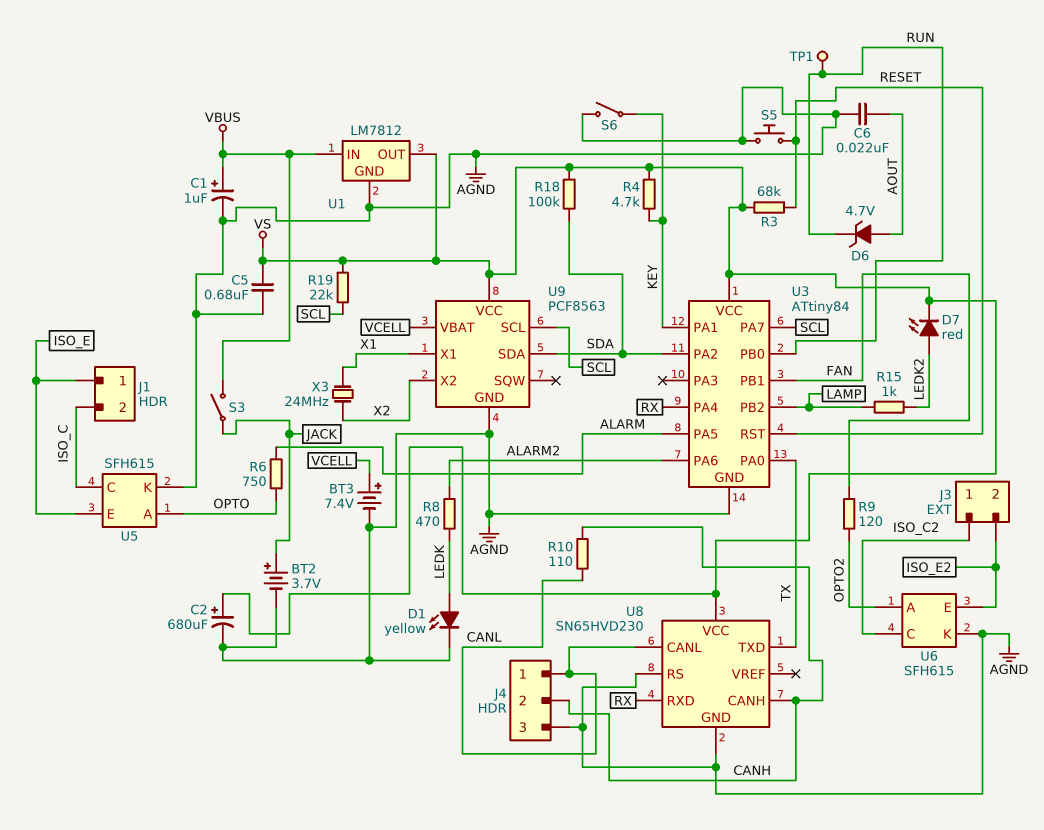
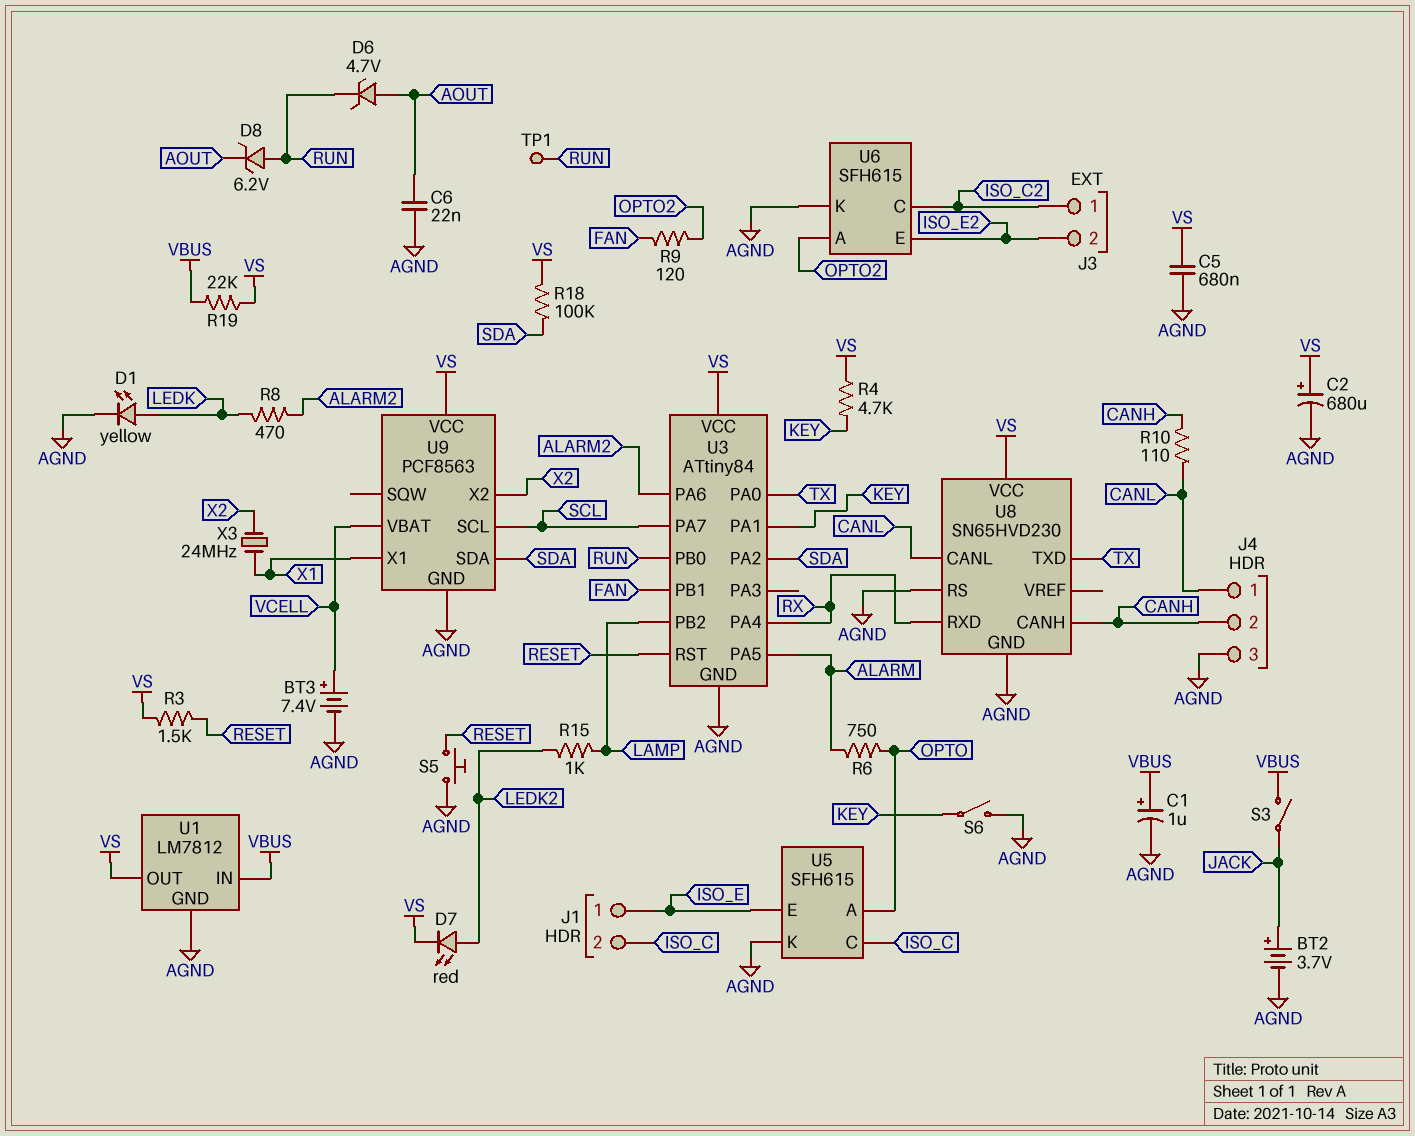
D8: none -> zener 6.2V (A RUN, K AOUT)
R3: 68k (RESET, VS) -> 1.5k (RESET, VS)
R19: 22k (SCL, VS) -> 22k (VBUS, VS)

